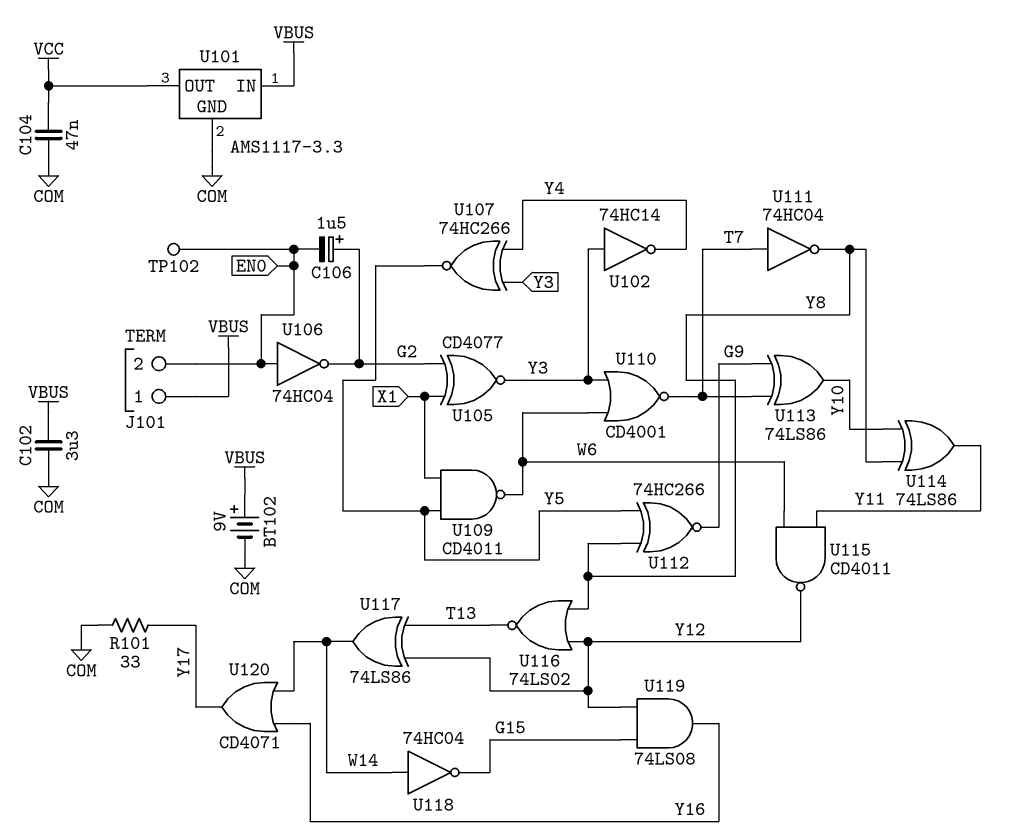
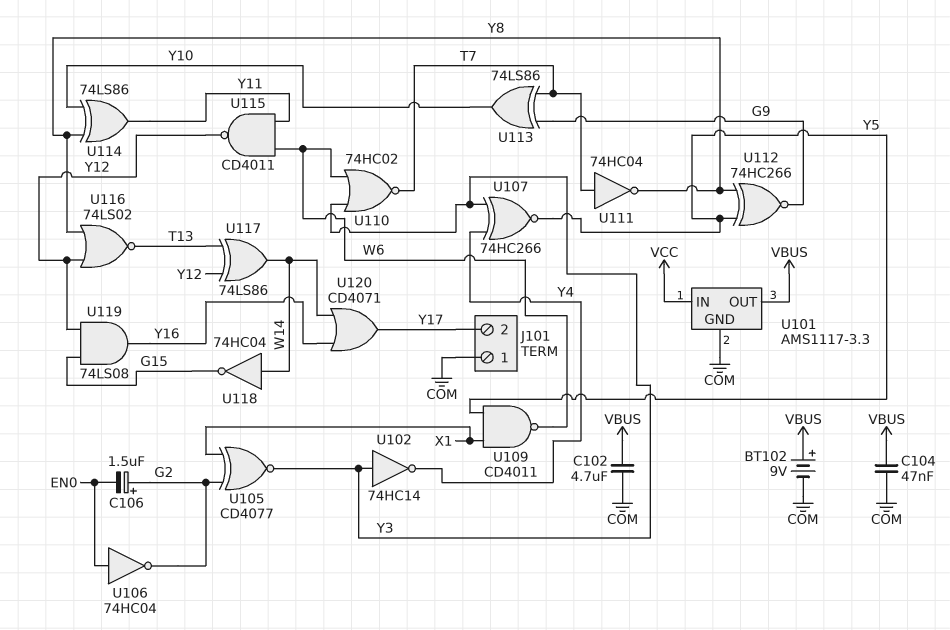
C102: 3.3uF (COM, VBUS) -> 4.7uF (COM, VBUS)
C104: 47nF (COM, VCC) -> 47nF (COM, VBUS)
J101 pin 1: VBUS -> COM
J101 pin 2: EN0 -> Y17
R101: 33 (COM, Y17) -> none
TP102: test point (EN0) -> none
U101 pin IN: VBUS -> VCC
U101 pin OUT: VCC -> VBUS
U110: NOR CD4001 (in W6, in Y3, out T7) -> NOR 74HC02 (in W6, in Y3, out T7)

